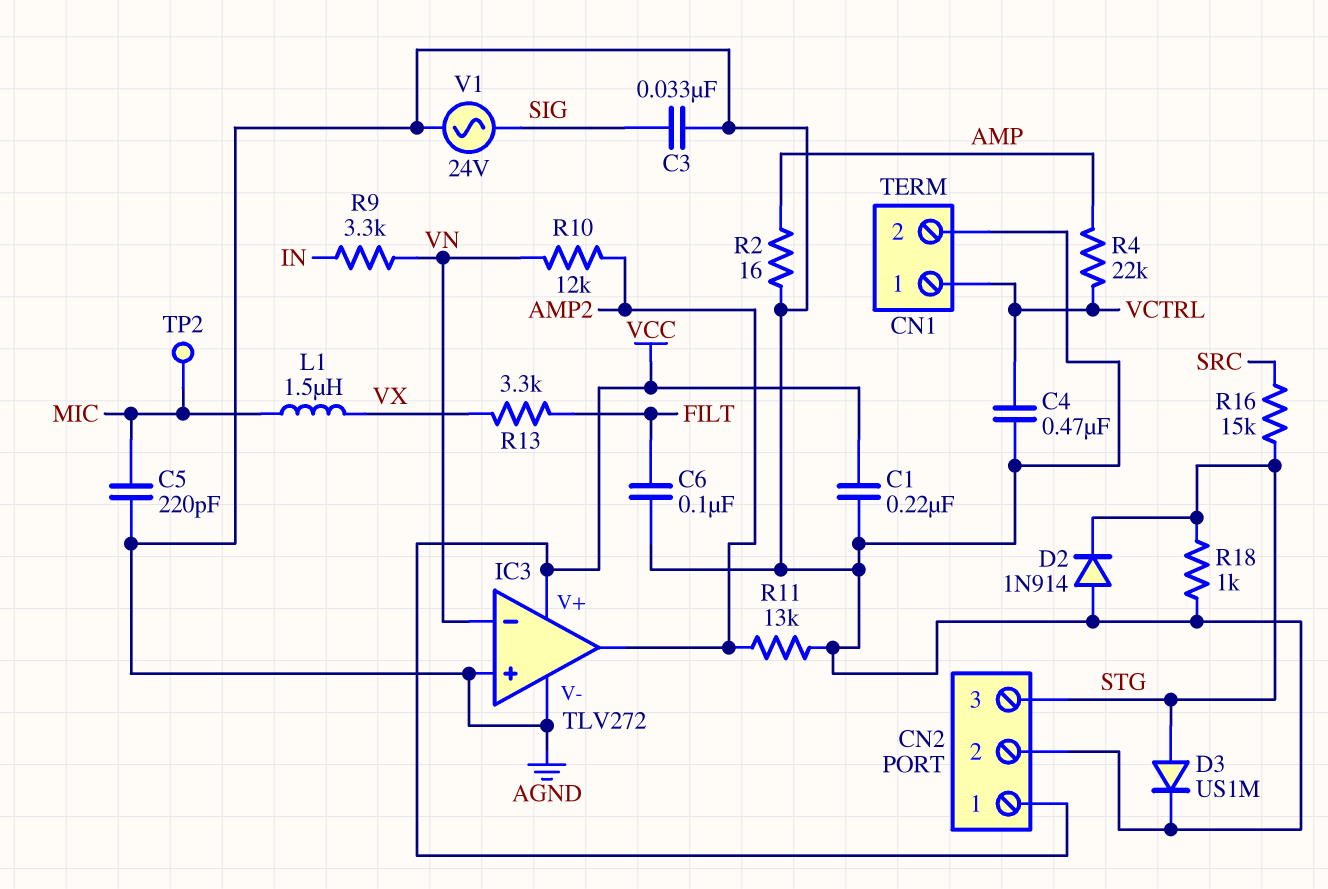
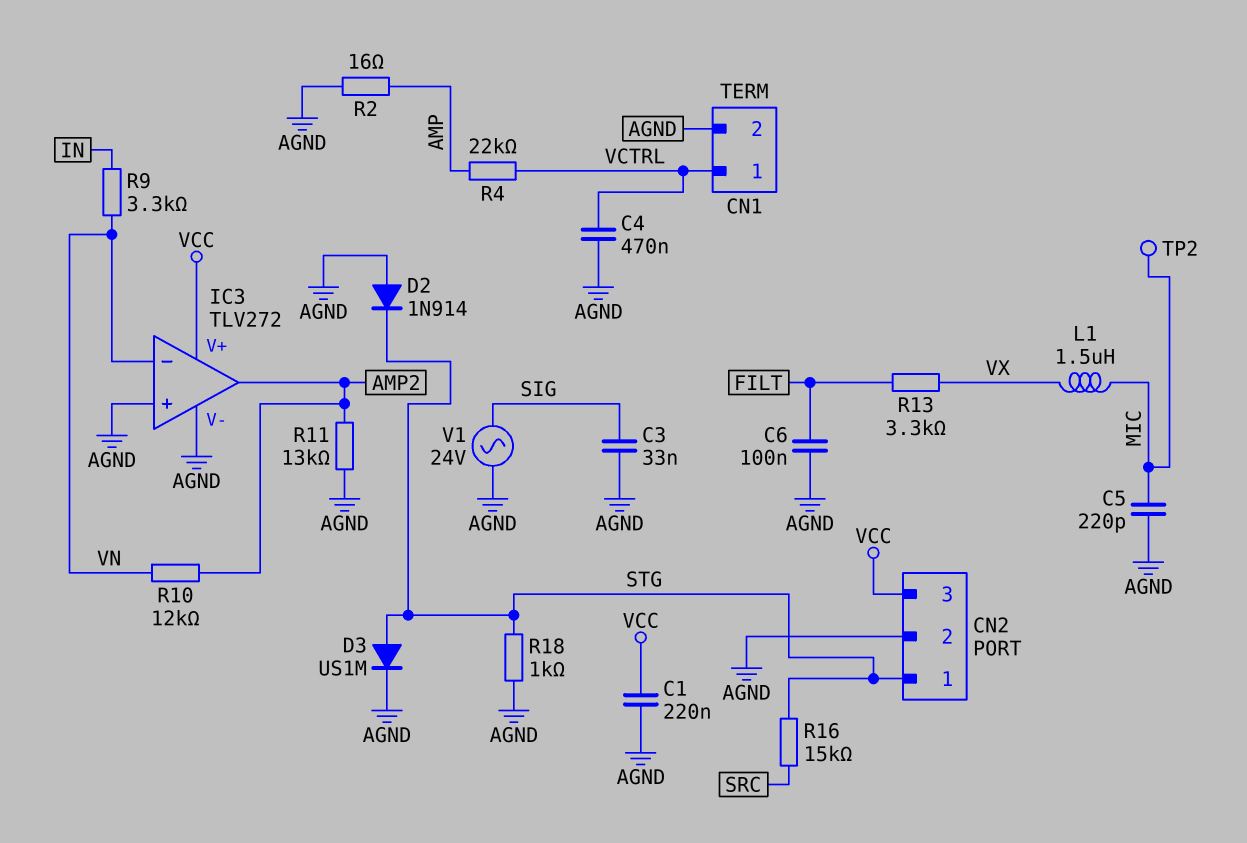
CN2 pin 1: VCC -> STG
CN2 pin 3: STG -> VCC

